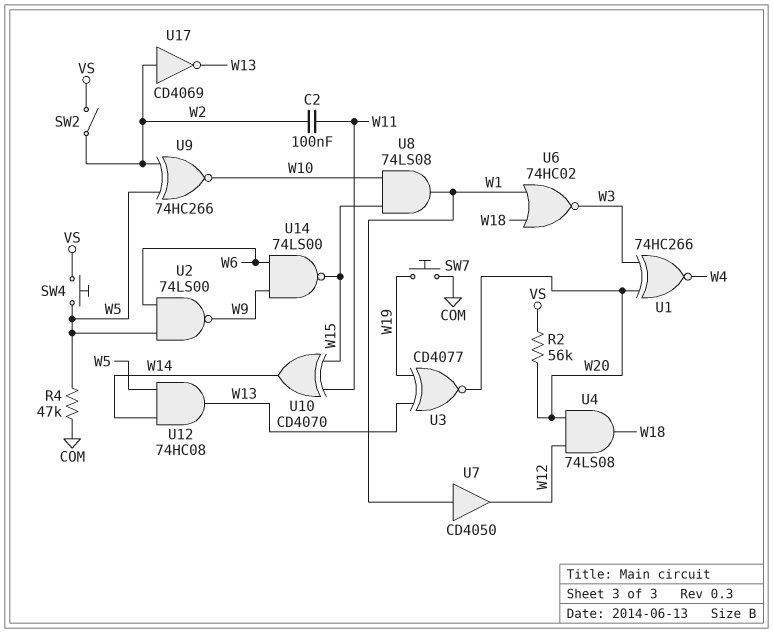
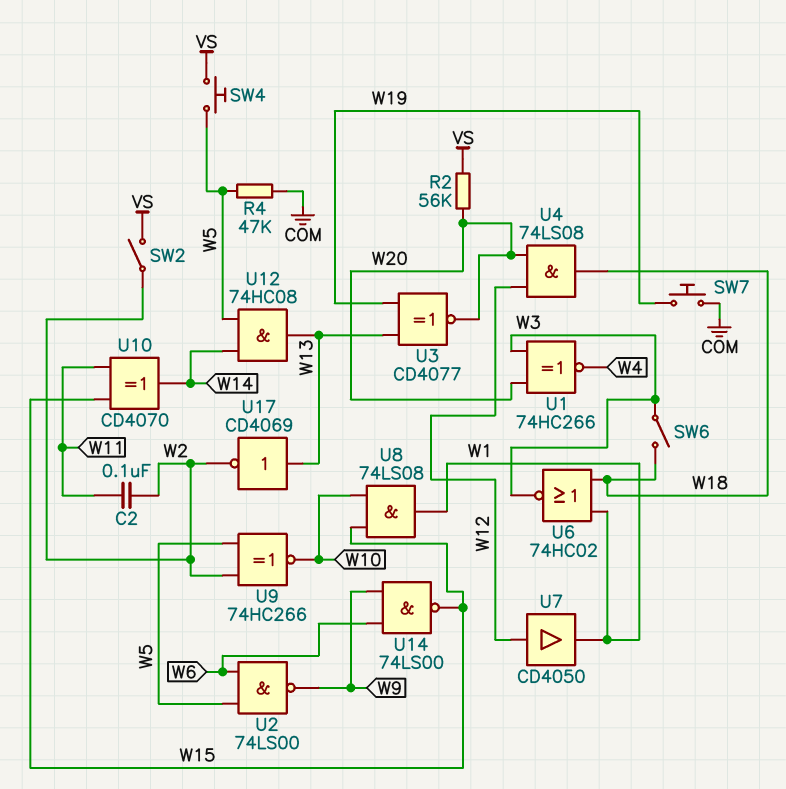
SW6: none -> switch (W3, W18)
U7: buffer CD4050 (in W1, out W12) -> buffer CD4050 (in W12, out W1)
U17: NOT CD4069 (in W2, out W13) -> NOT CD4069 (in W13, out W2)

